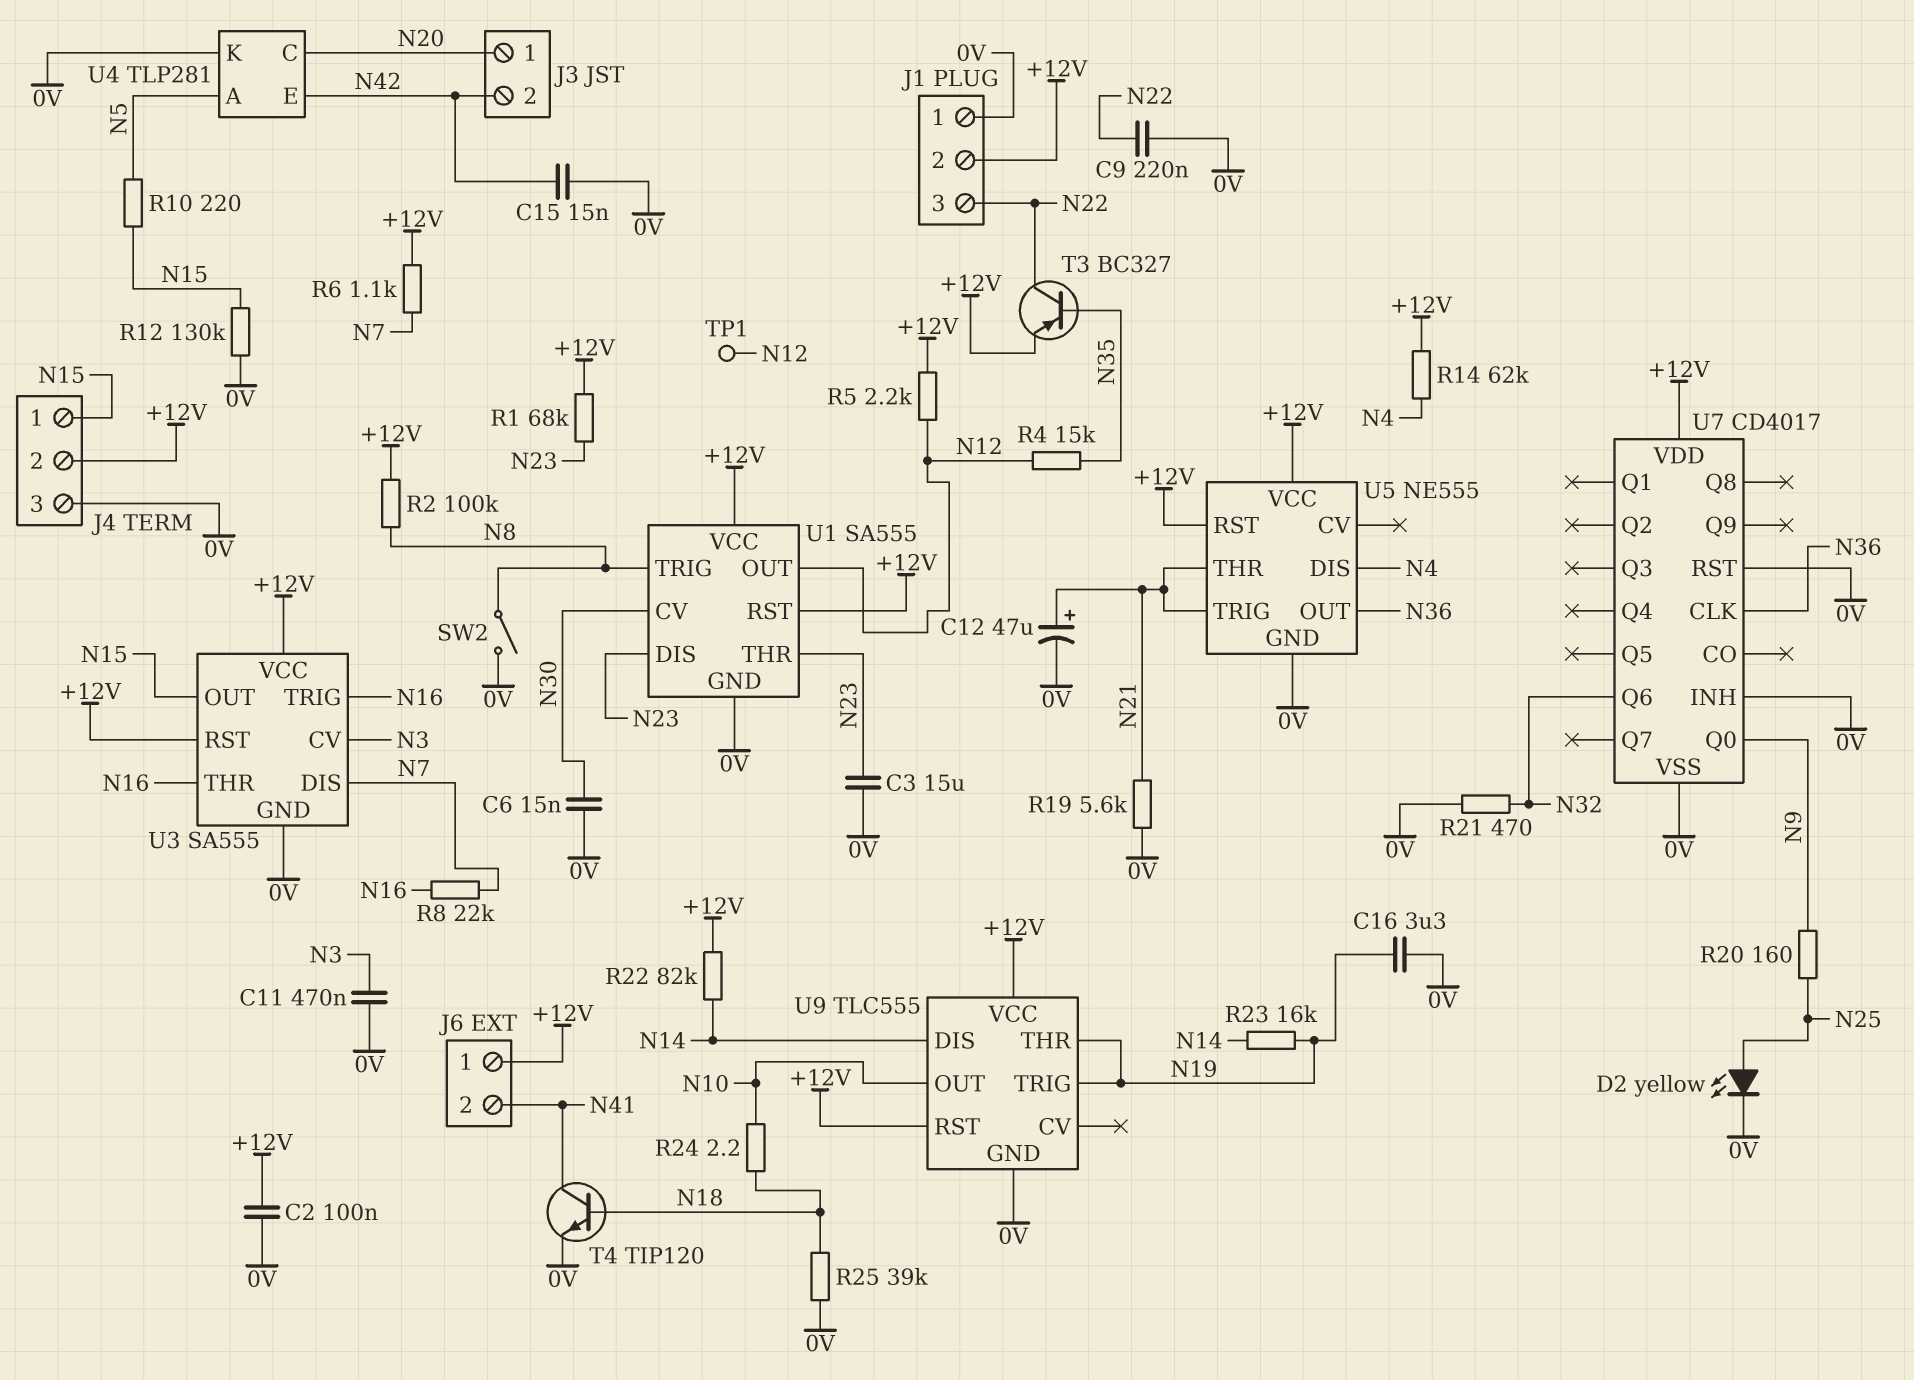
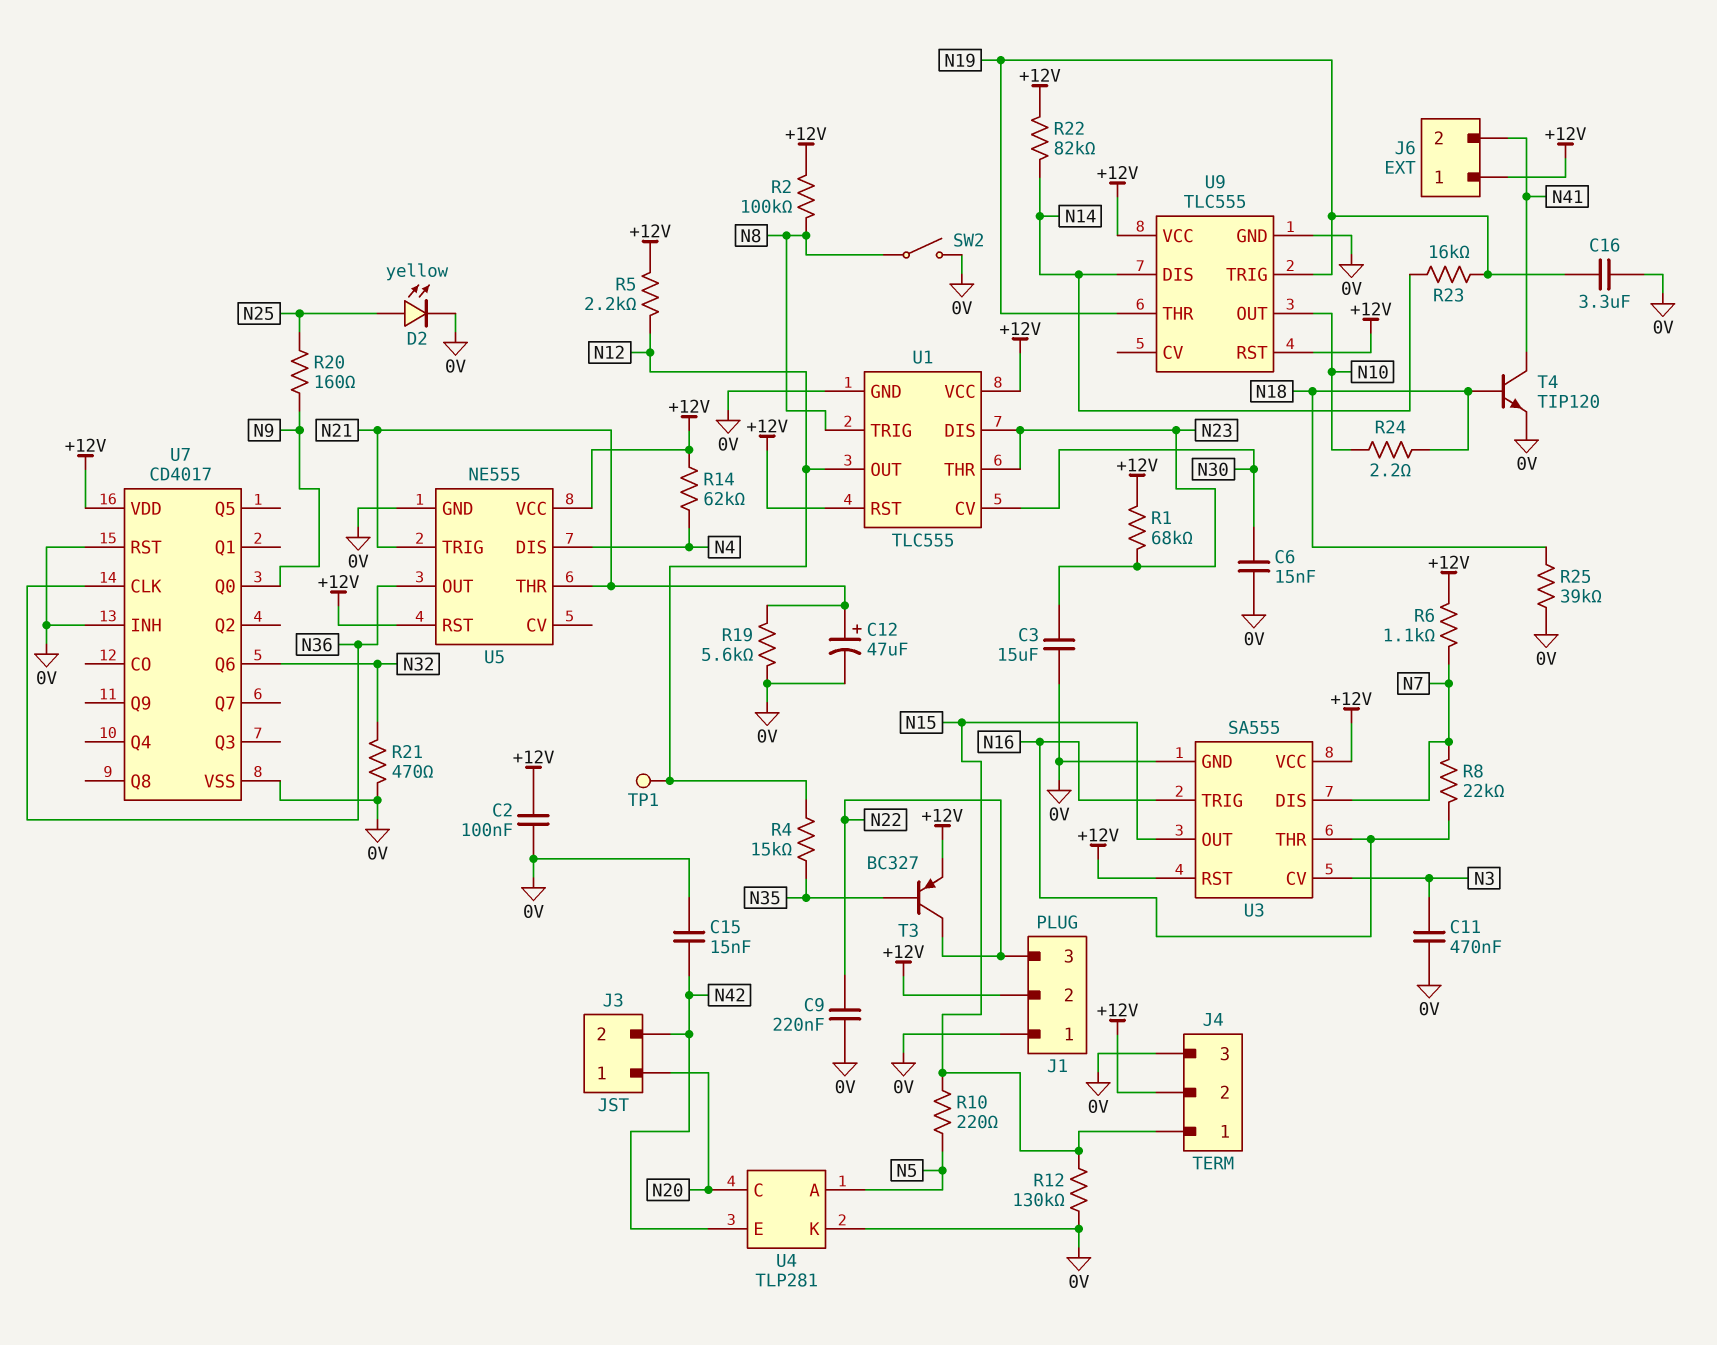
U1: SA555 -> TLC555

